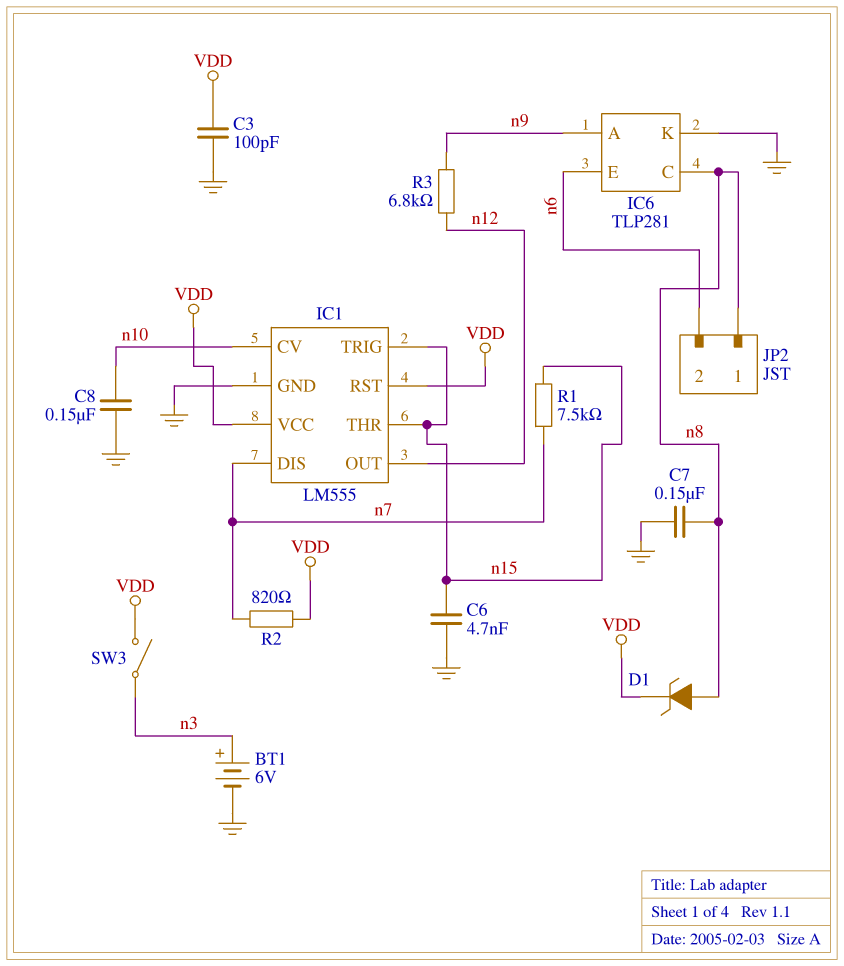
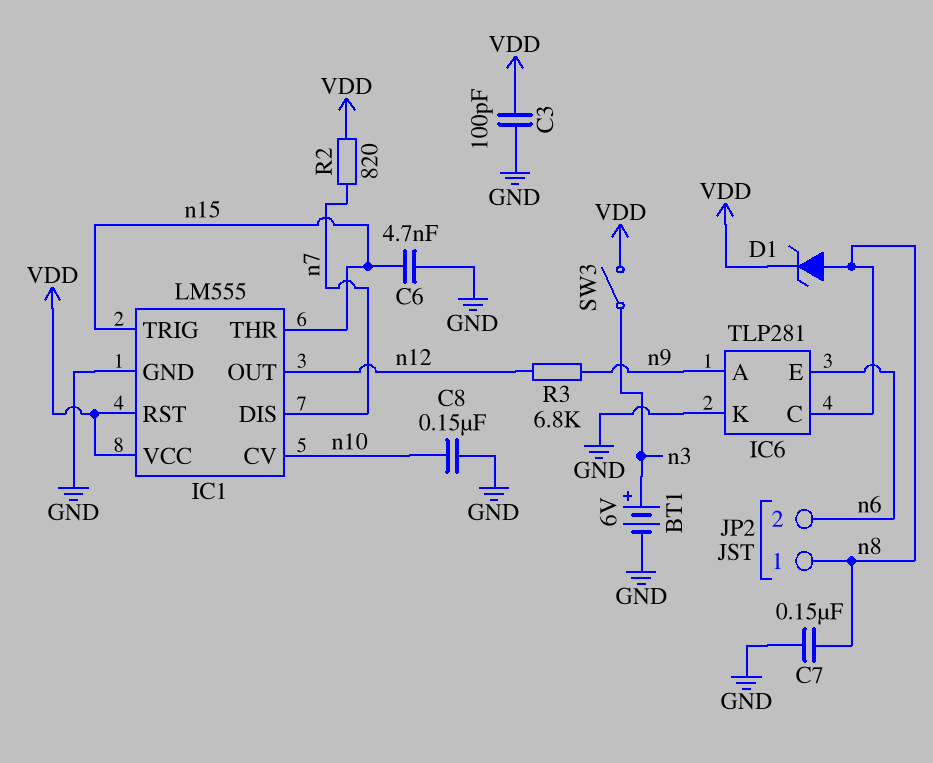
R1: 7.5k (n7, n15) -> none

